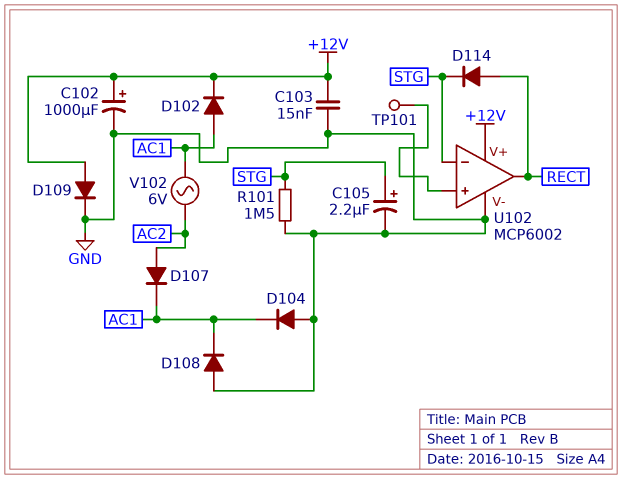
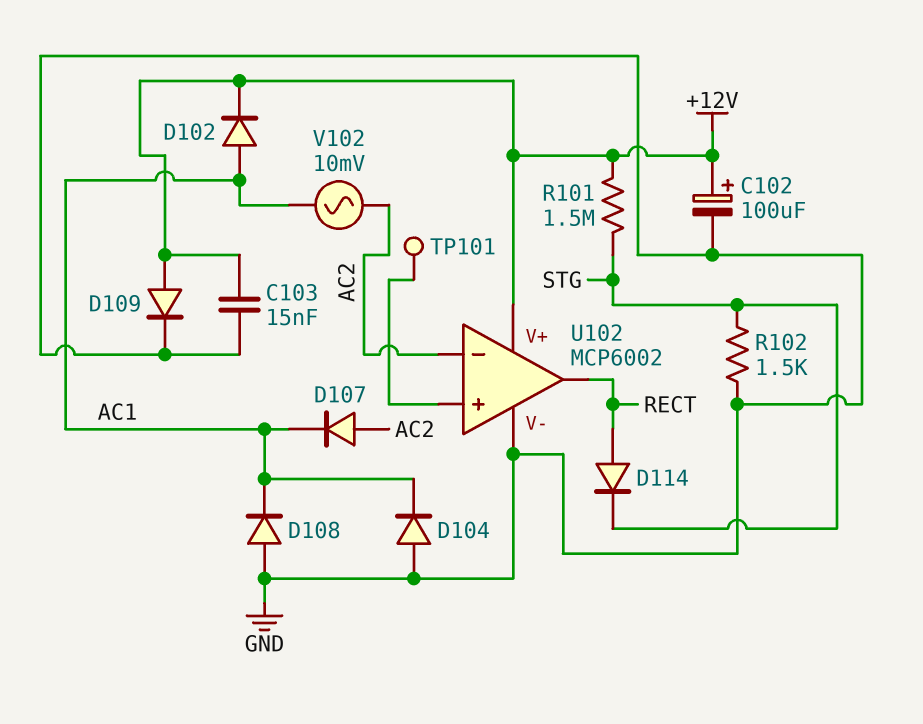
C102: 1000uF (plus +12V, minus GND) -> 100uF (plus +12V, minus GND)
C105: 2.2uF (plus STG, minus GND) -> none
R101: 1.5M (GND, STG) -> 1.5M (+12V, STG)
R102: none -> 1.5k (GND, STG)
U102 pin in-: STG -> AC2
V102: AC 6V (AC1, AC2) -> AC 10mV (AC1, AC2)

